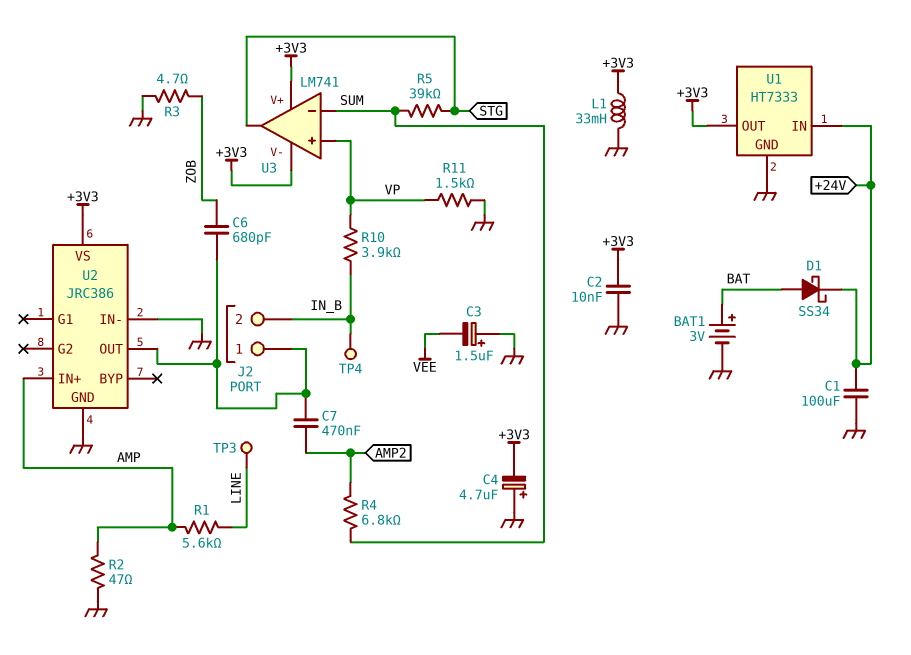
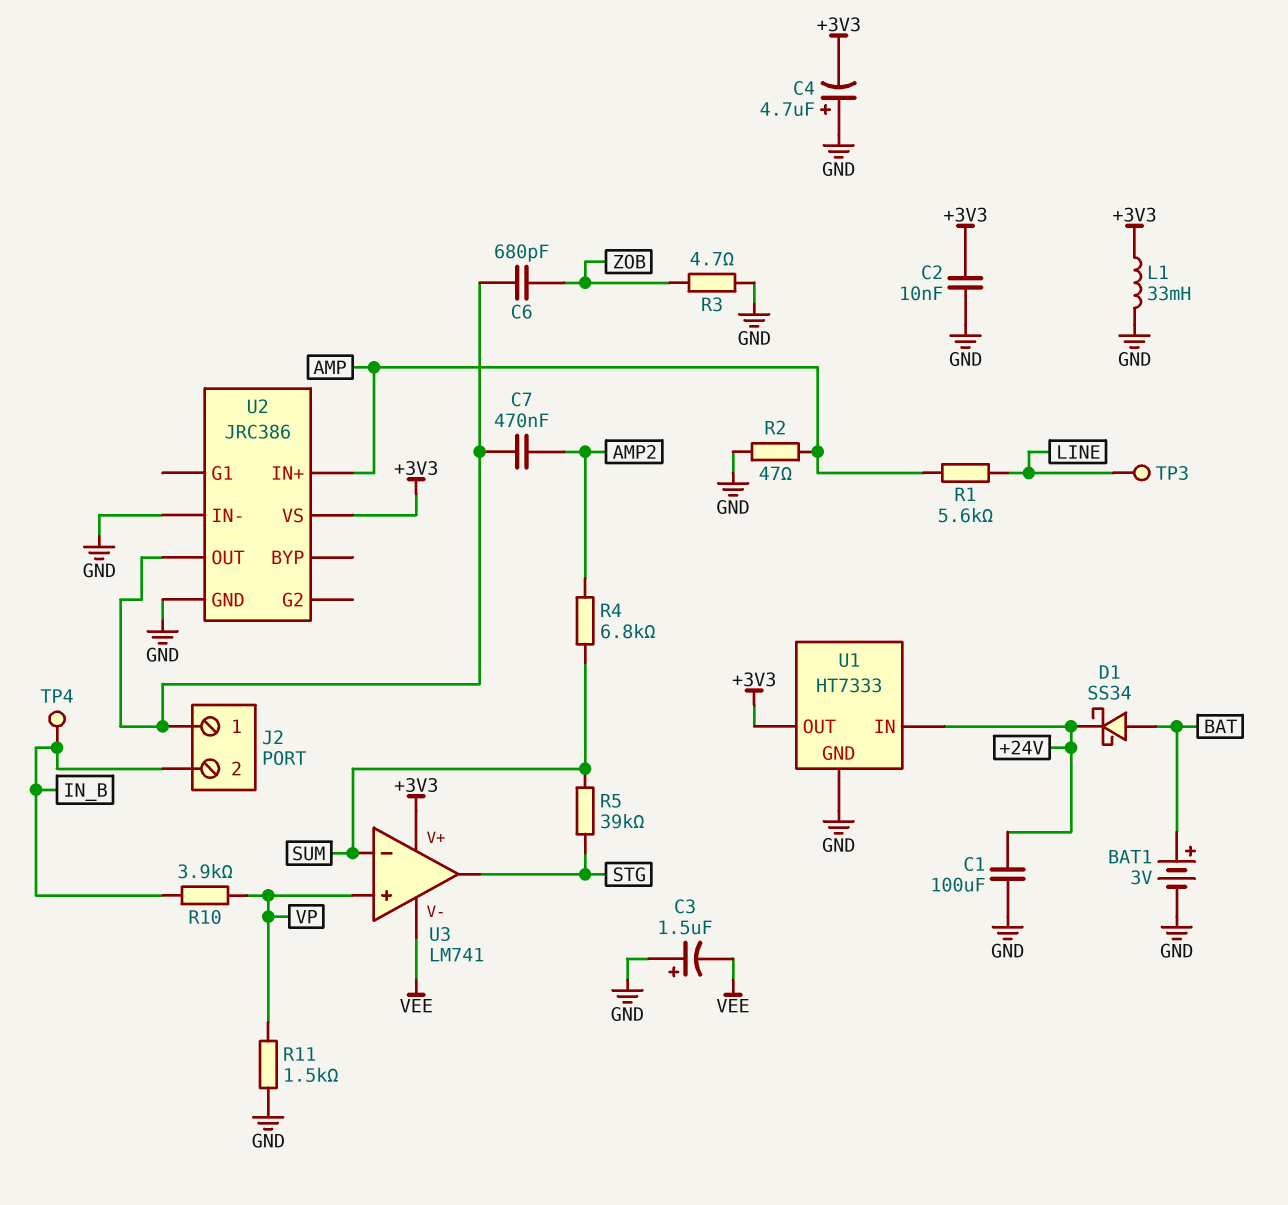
U3 pin V-: +3V3 -> VEE

